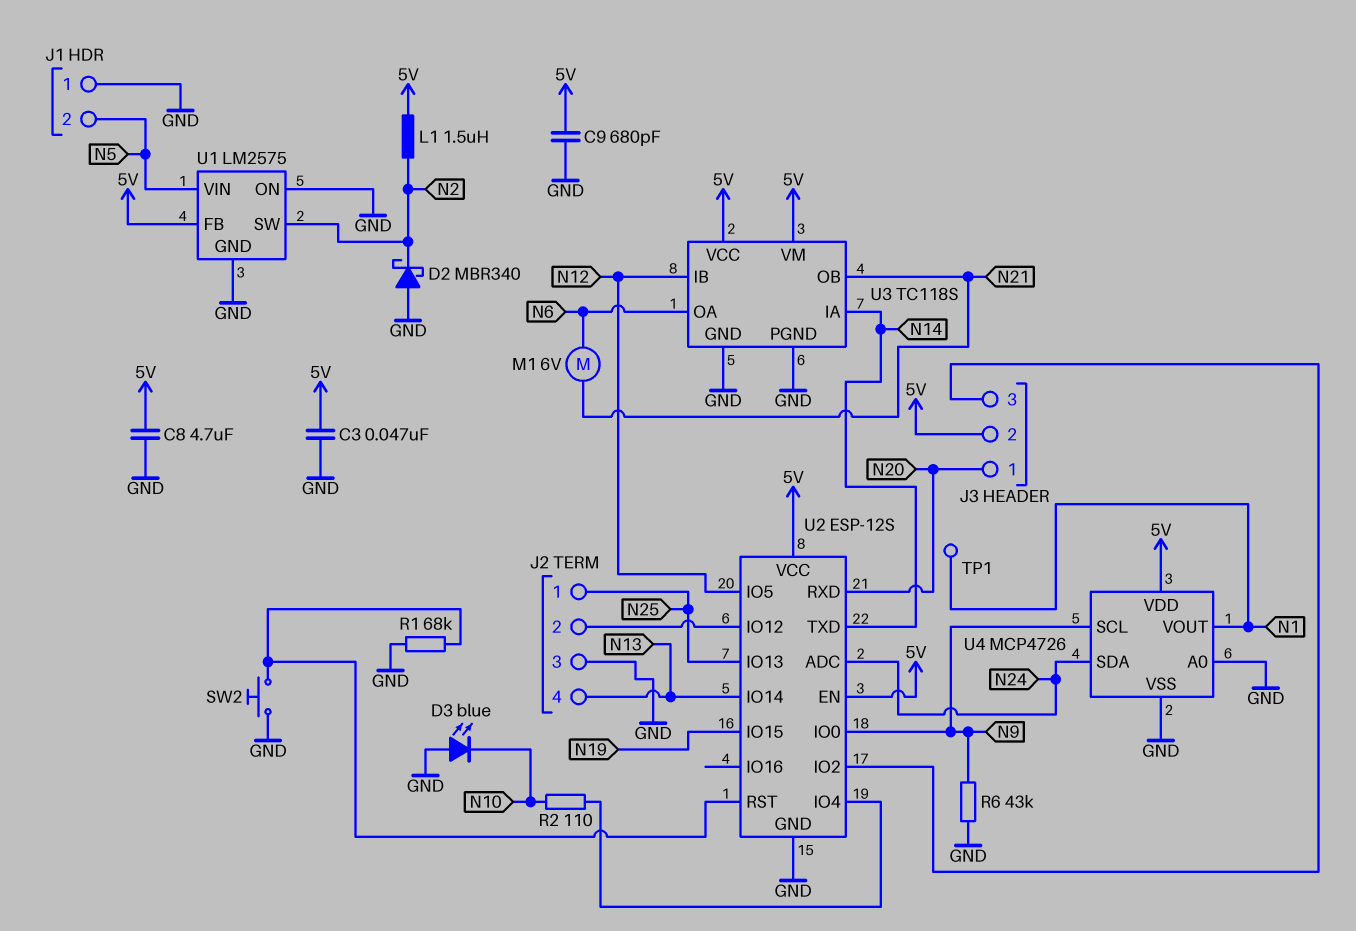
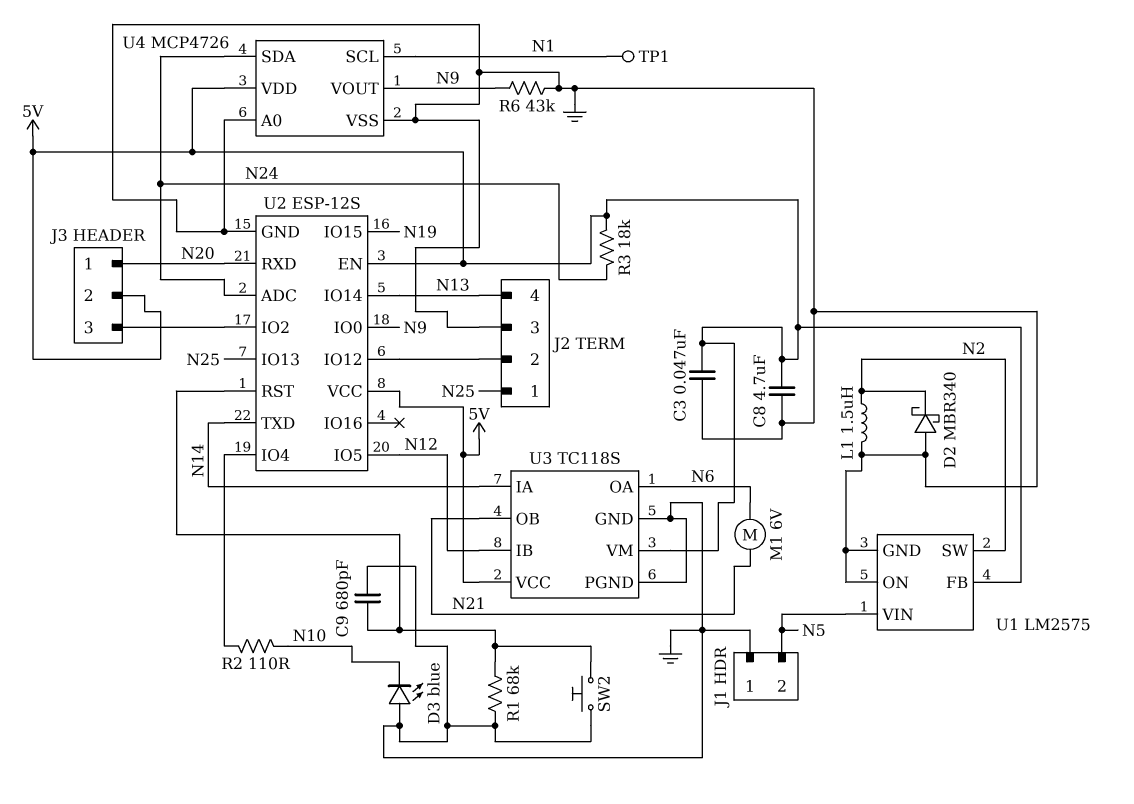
C9: 680pF (5V, GND) -> 680pF (GND, U2/RST)
L1: 1.5uH (5V, N2) -> 1.5uH (GND, N2)
R3: none -> 18k (5V, N24)
U4 pin SCL: N9 -> N1
U4 pin VOUT: N1 -> N9

